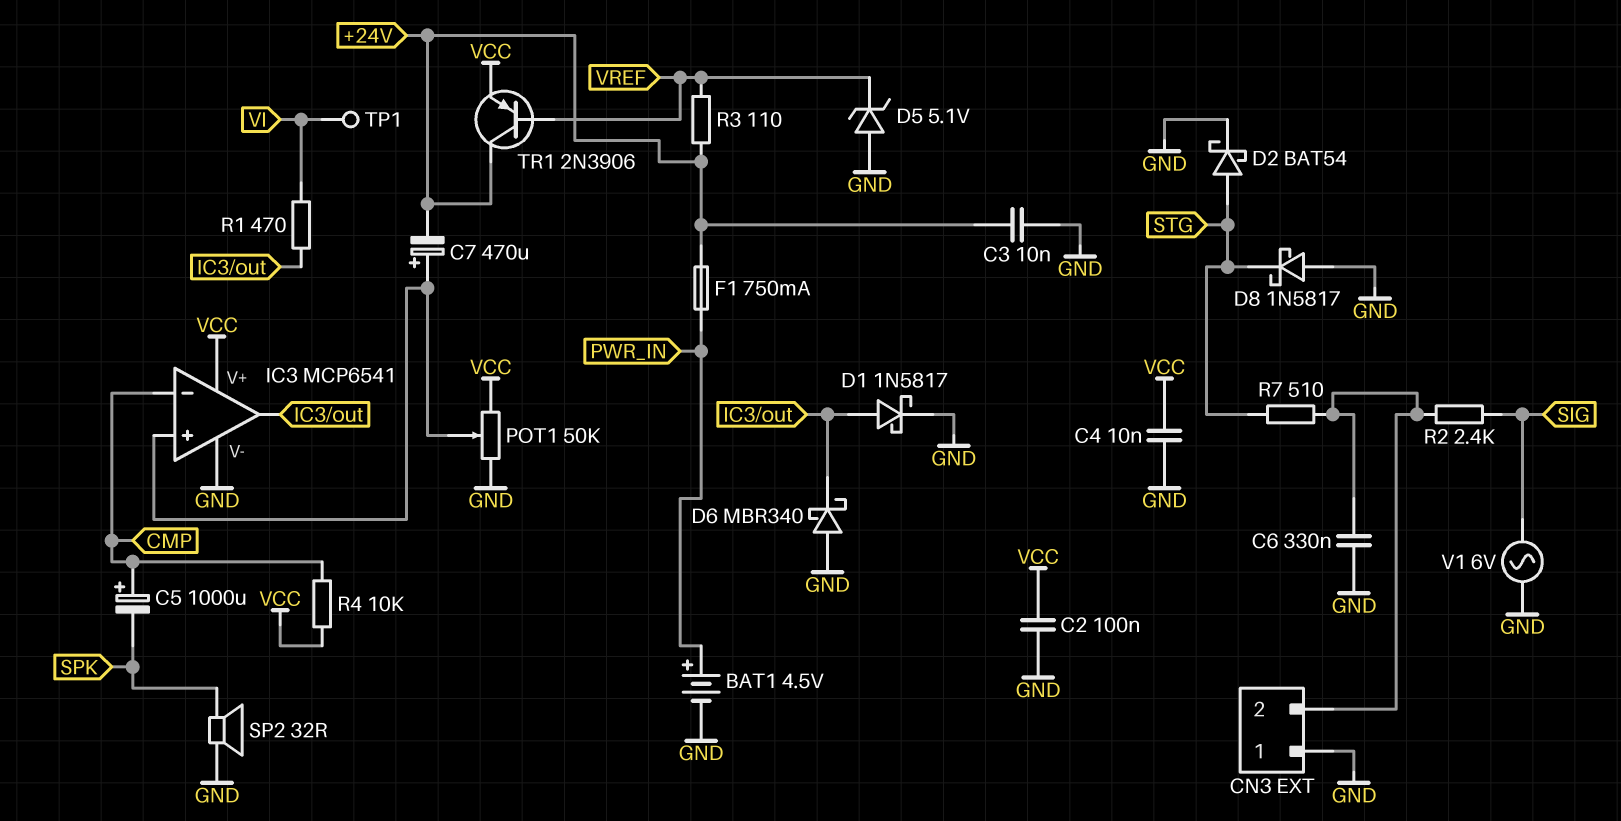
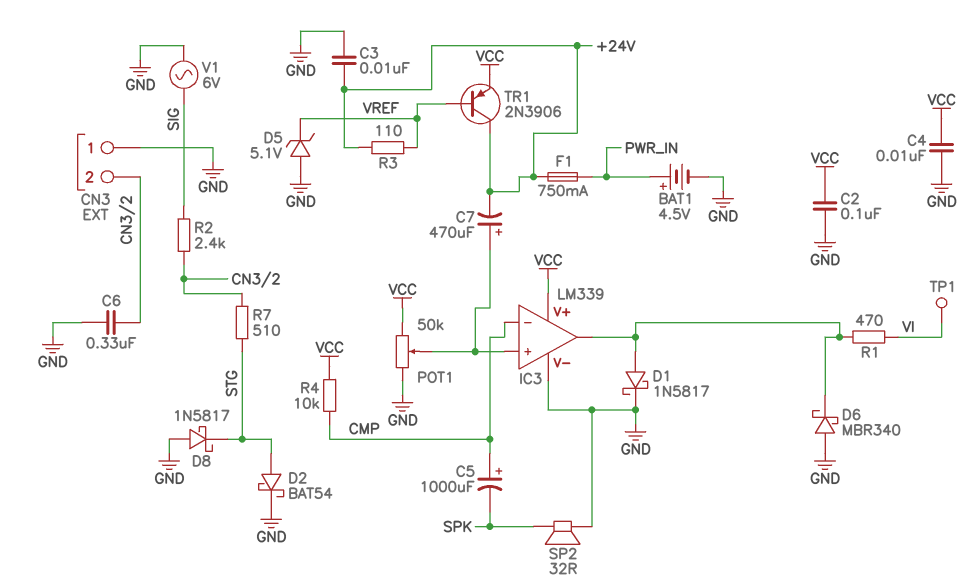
IC3: MCP6541 -> LM339

